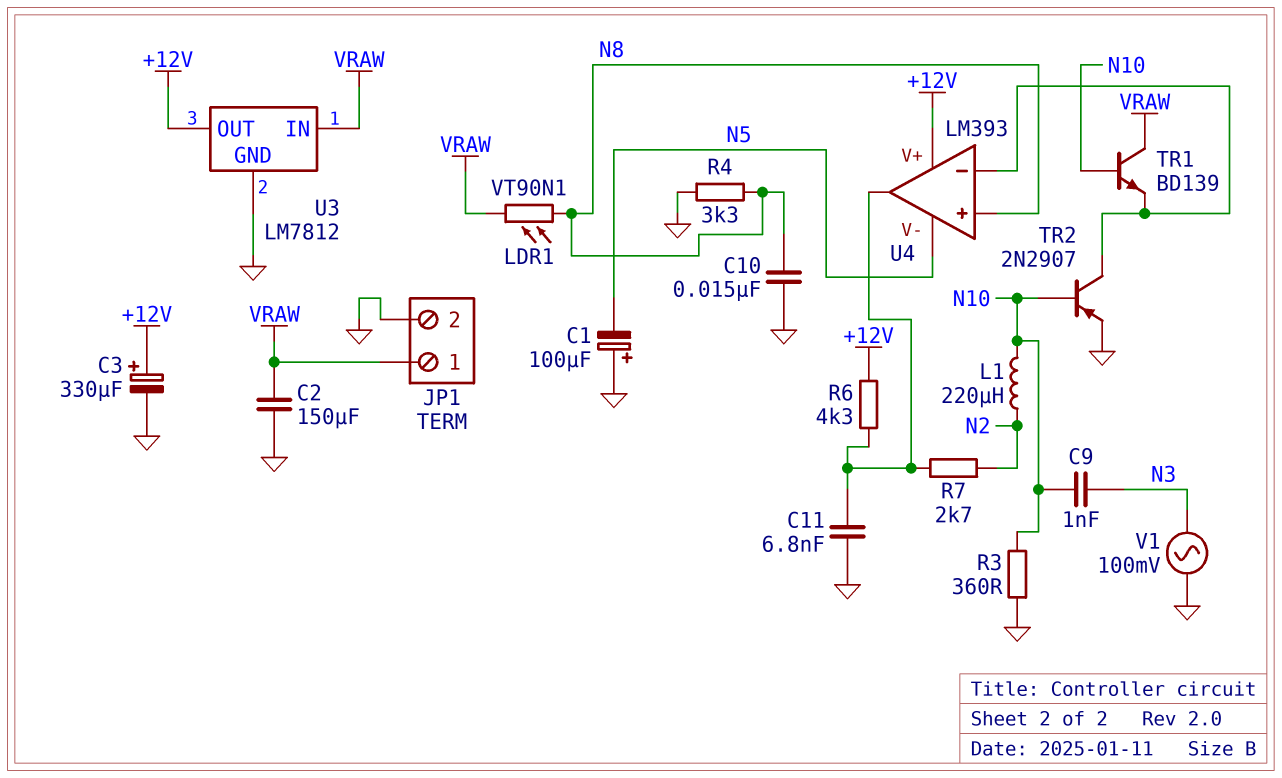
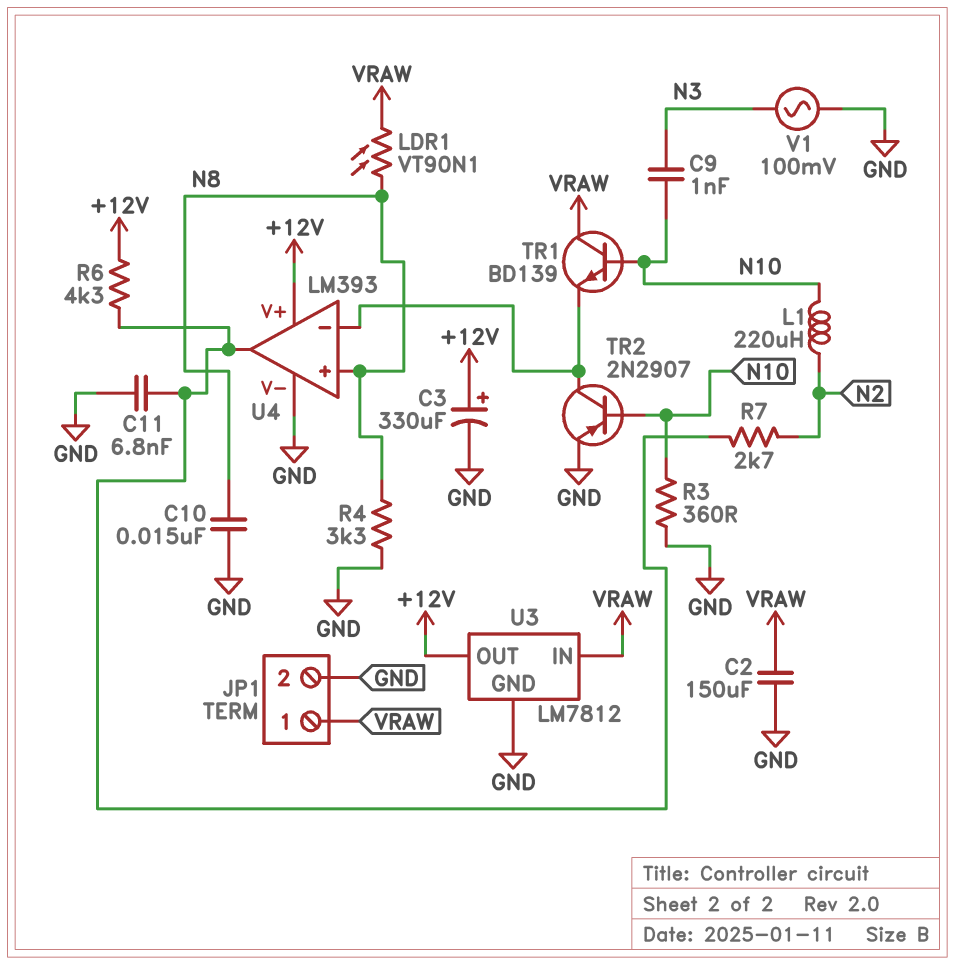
C1: 100uF (plus GND, minus N5) -> none
U4 pin V-: N5 -> GND

